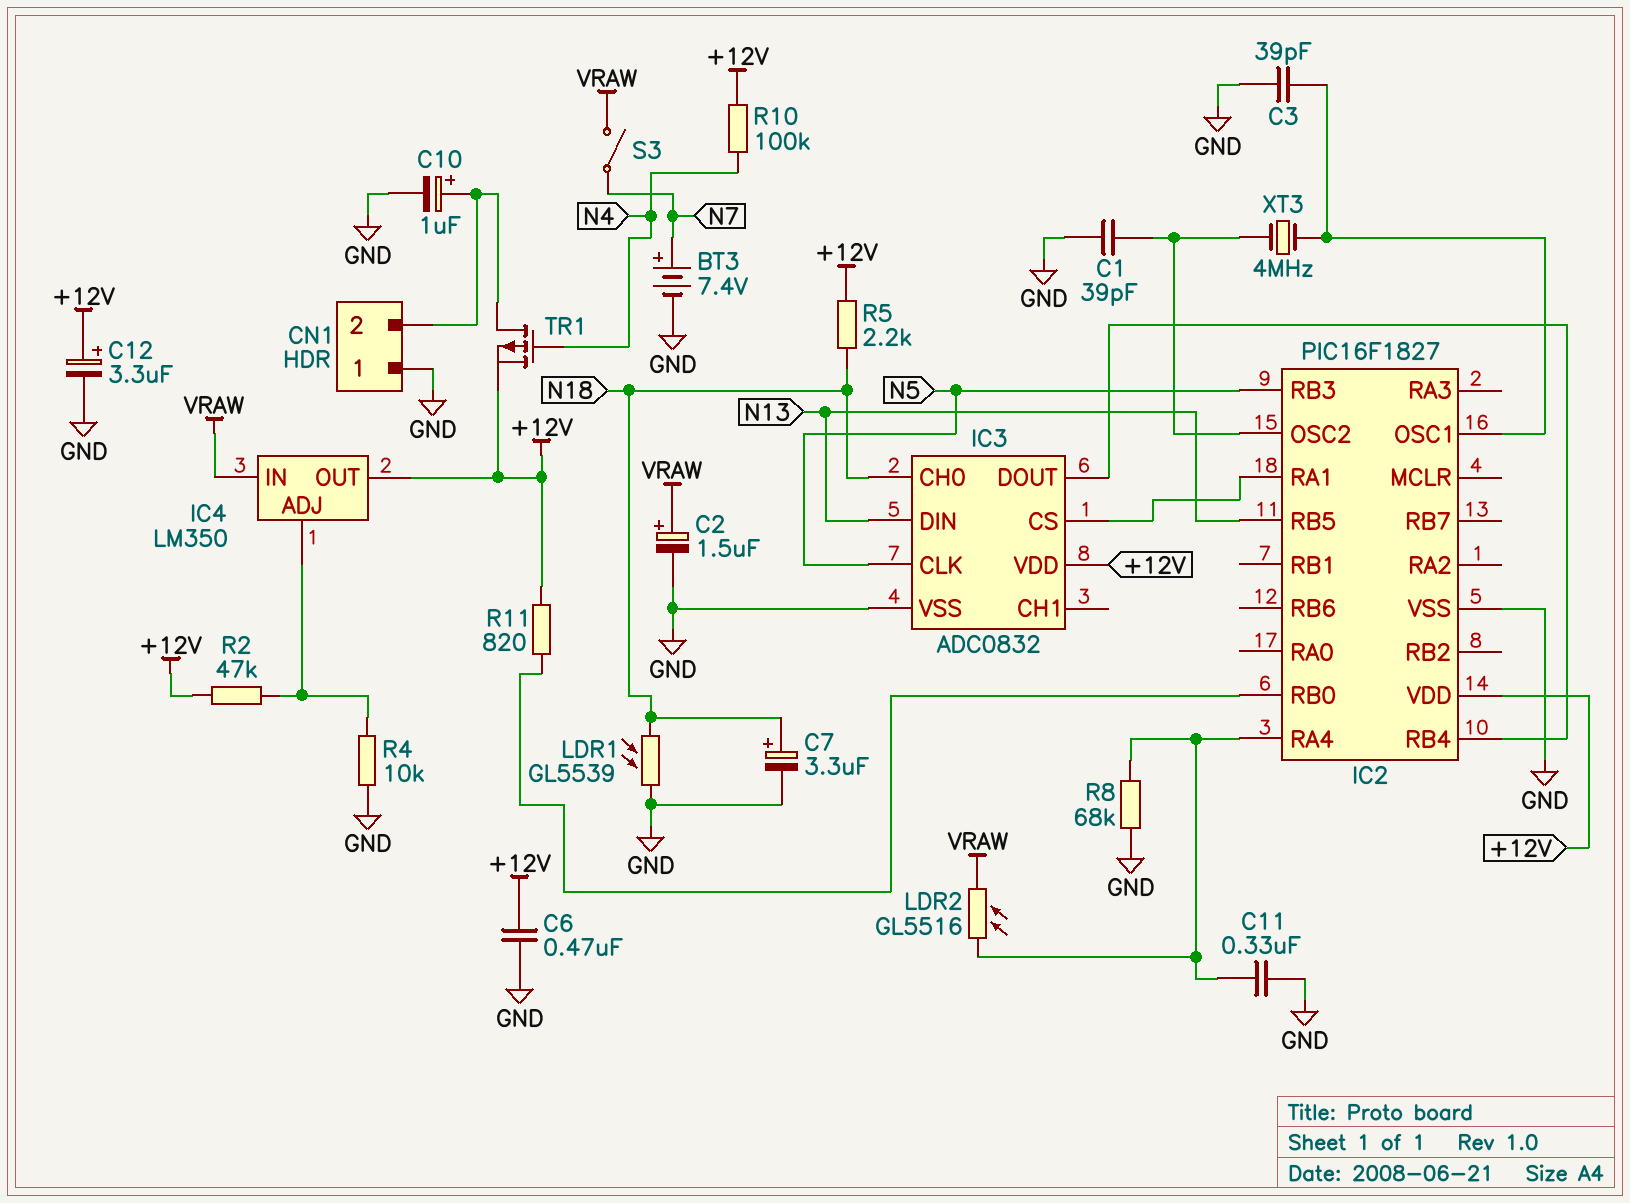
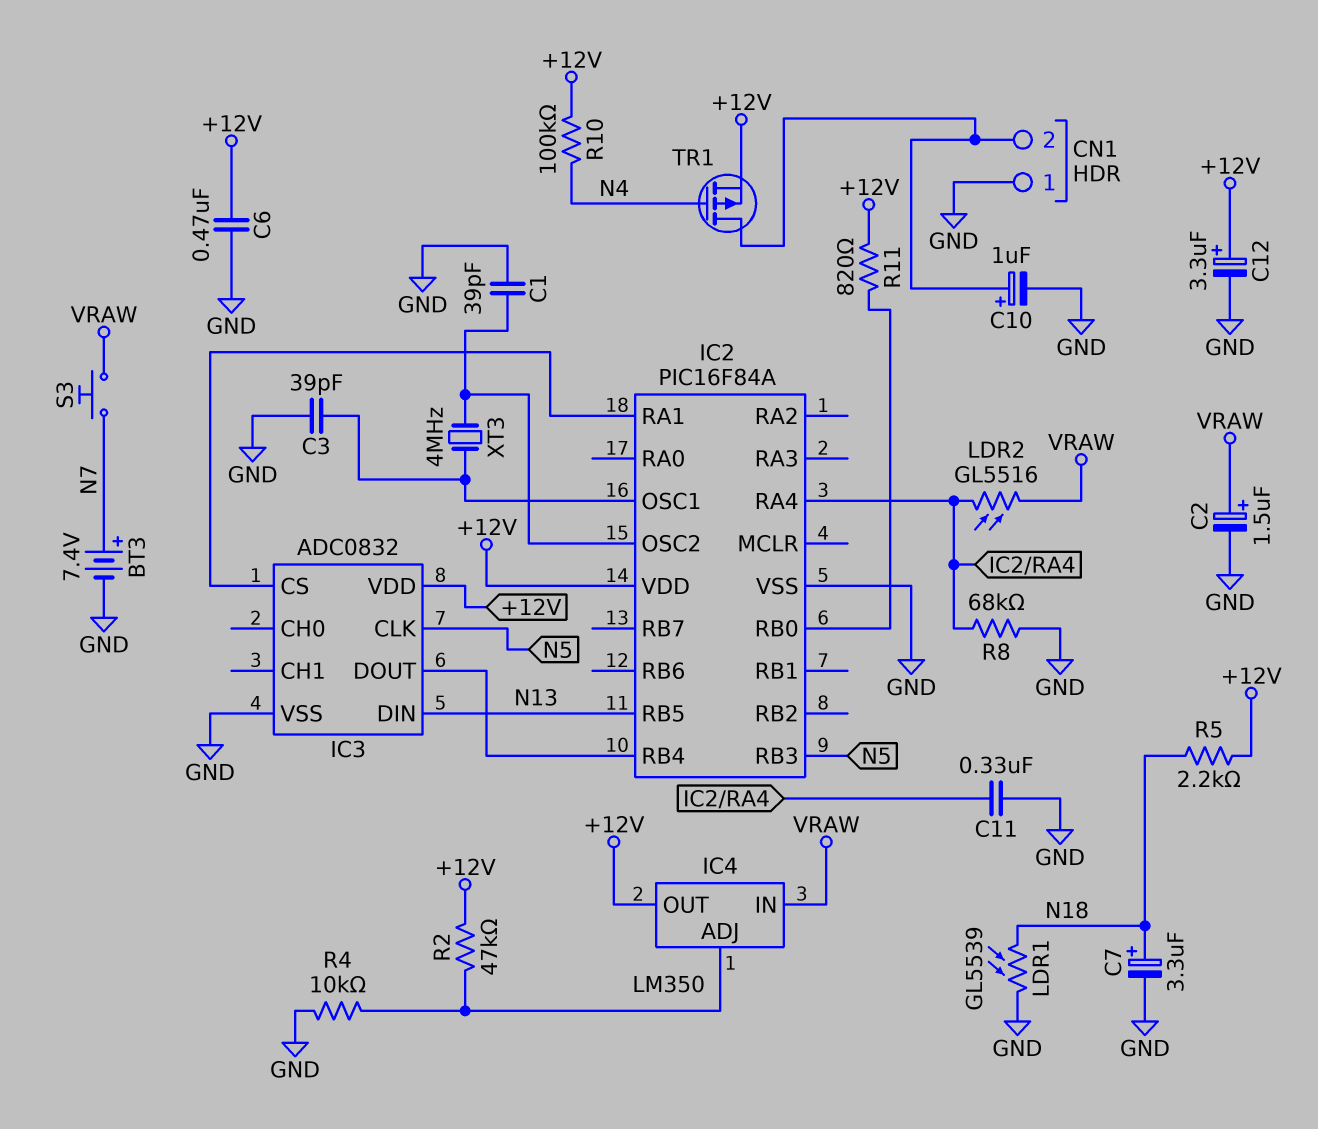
IC2: PIC16F1827 -> PIC16F84A
IC3 pin CH0: N18 -> none
S3: switch (N7, VRAW) -> button (N7, VRAW)

